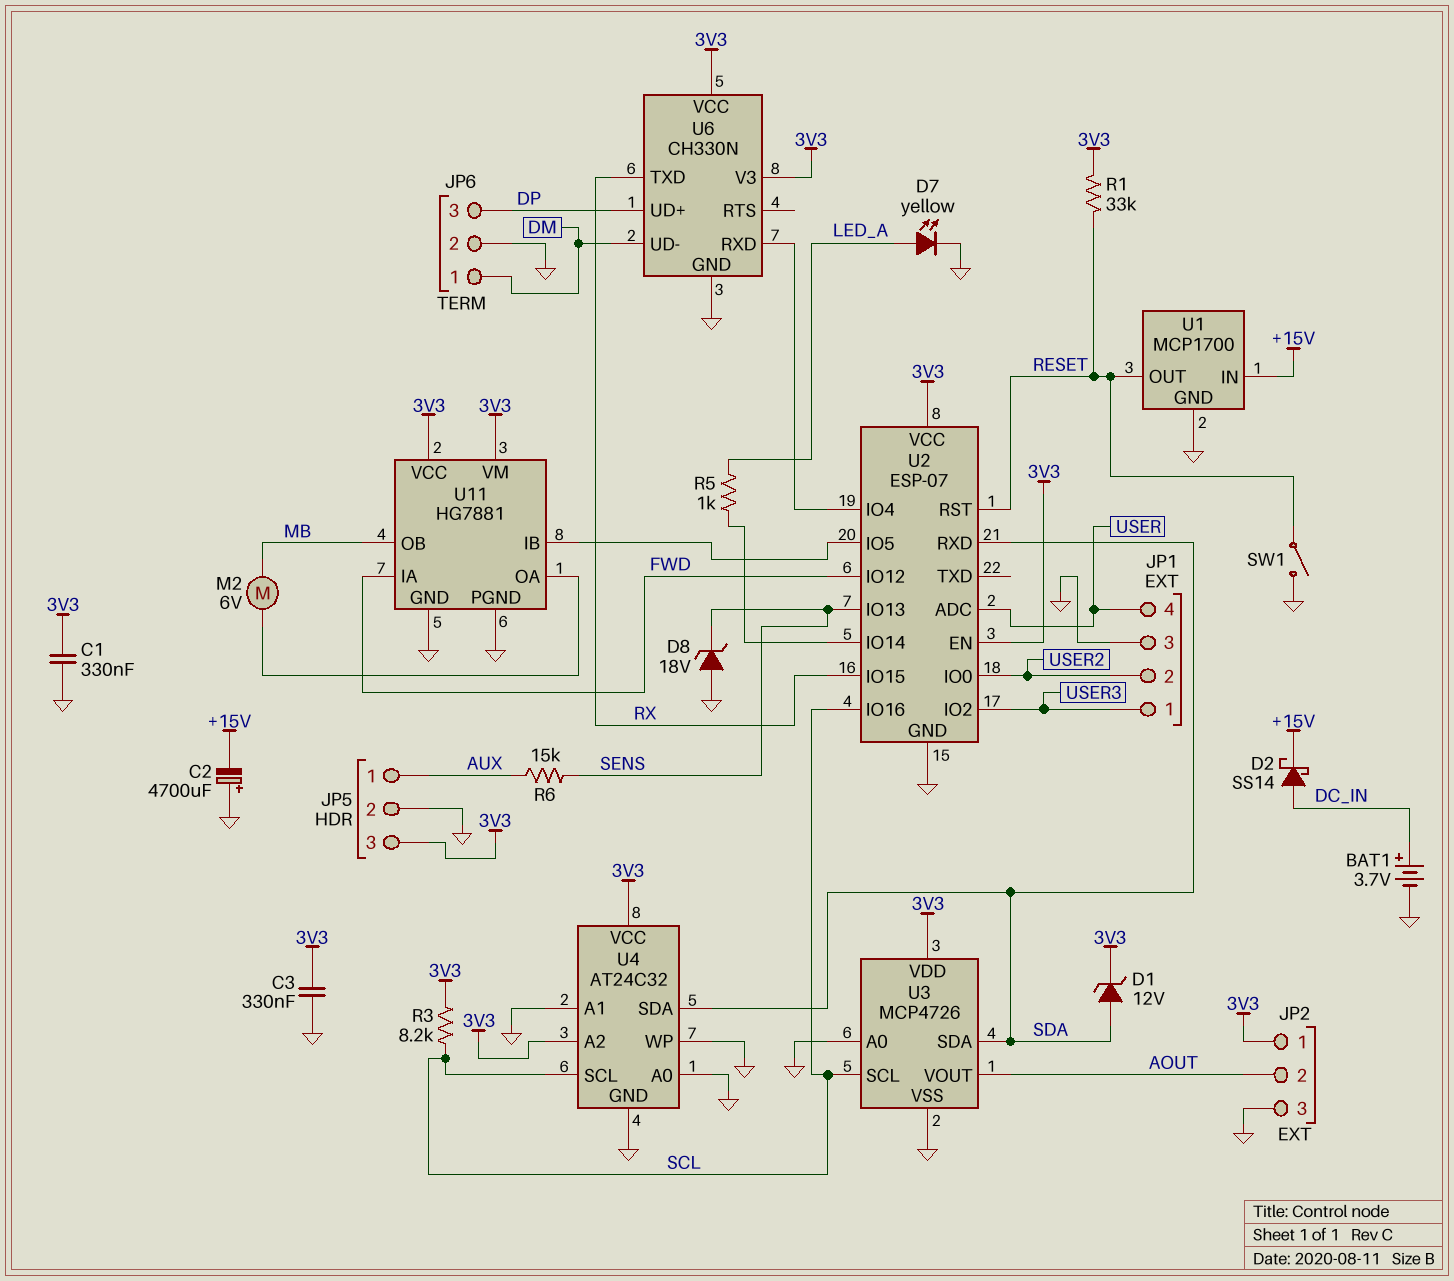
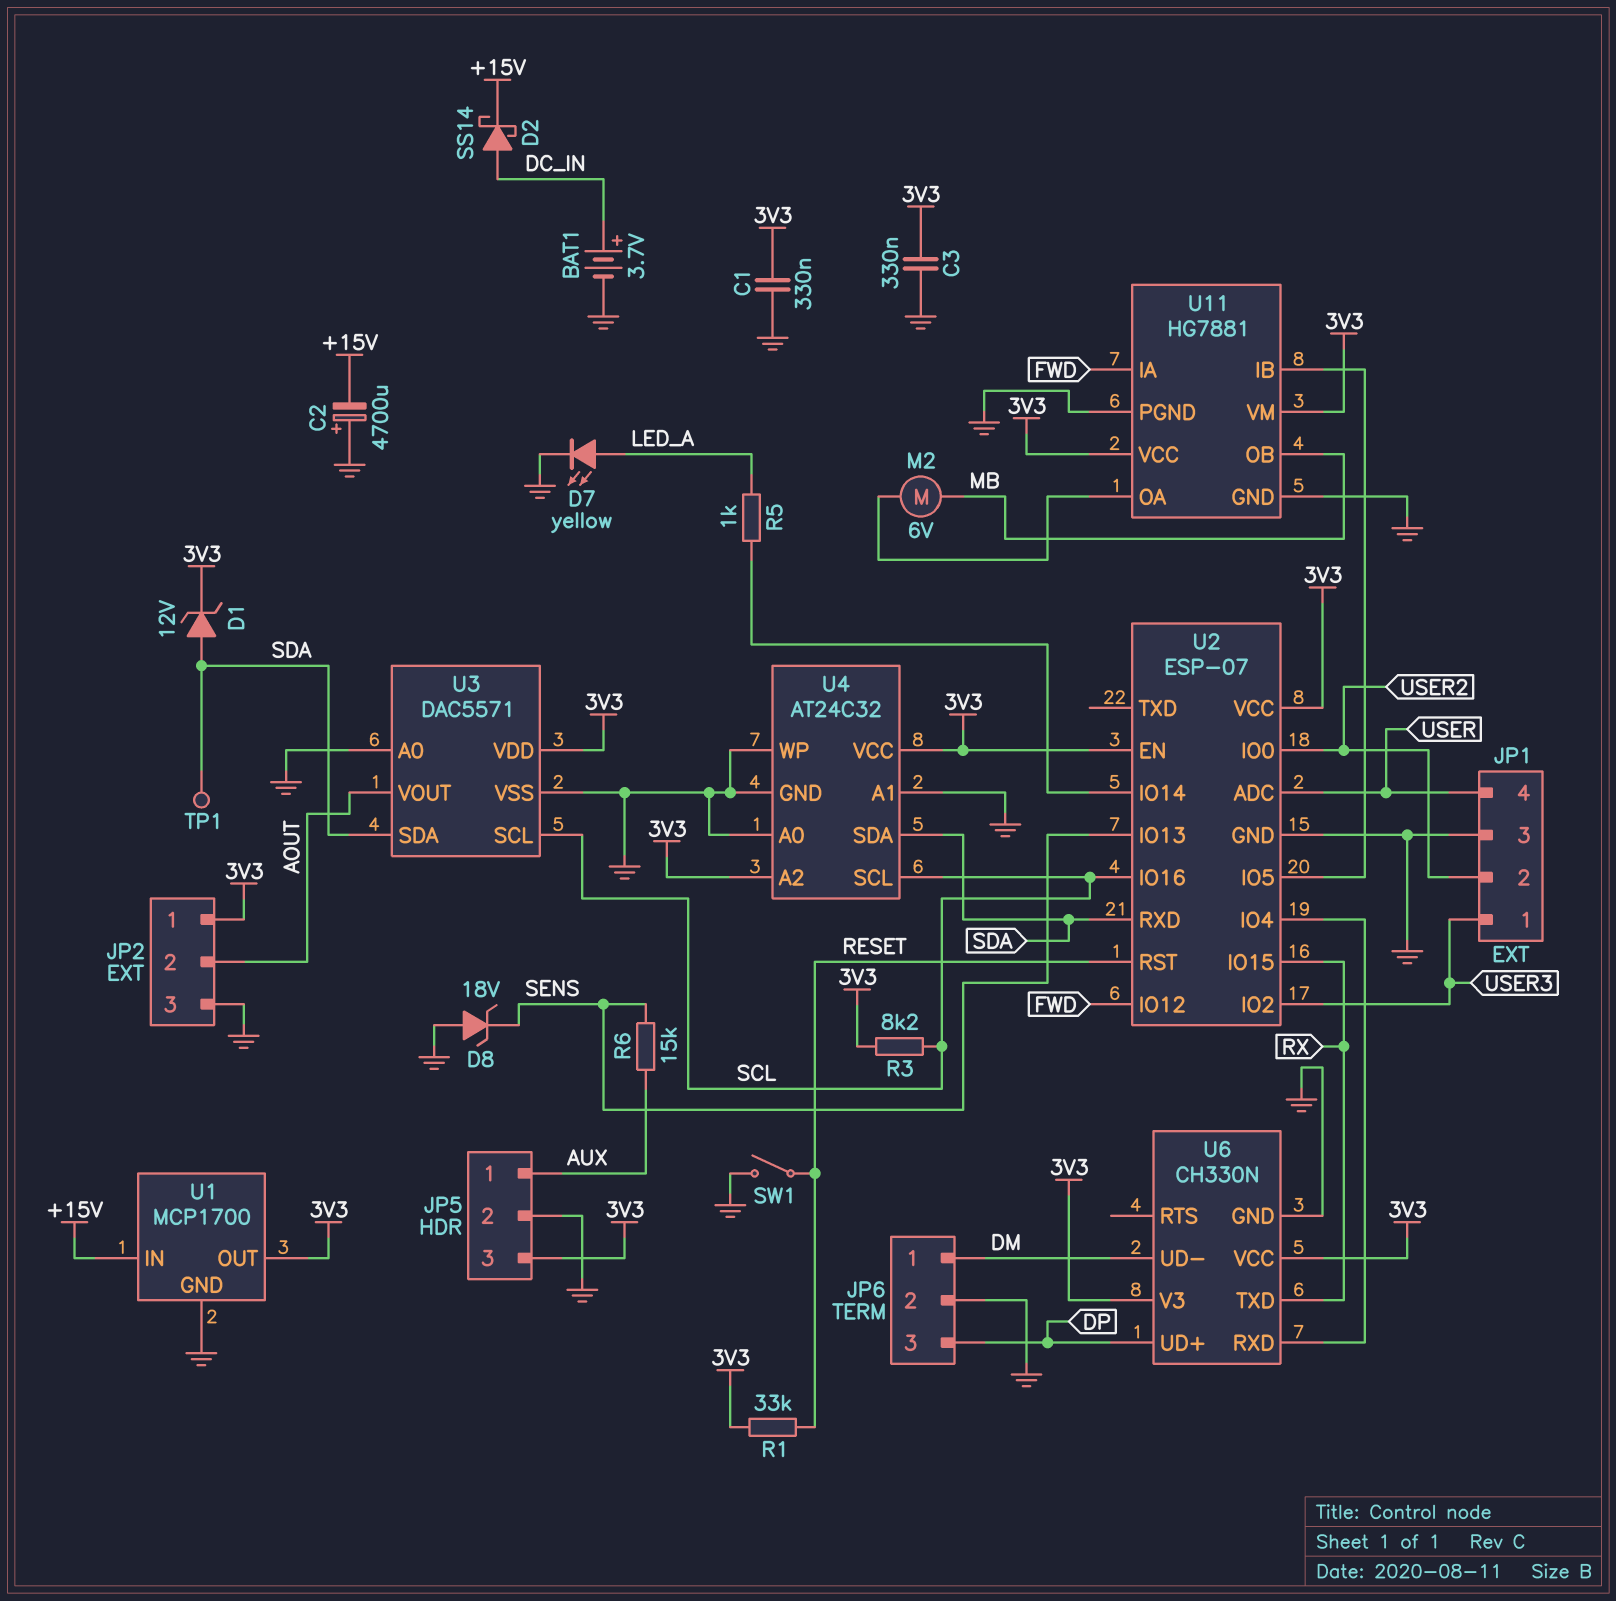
TP1: none -> test point (SDA)
U1 pin OUT: RESET -> 3V3
U3: MCP4726 -> DAC5571

